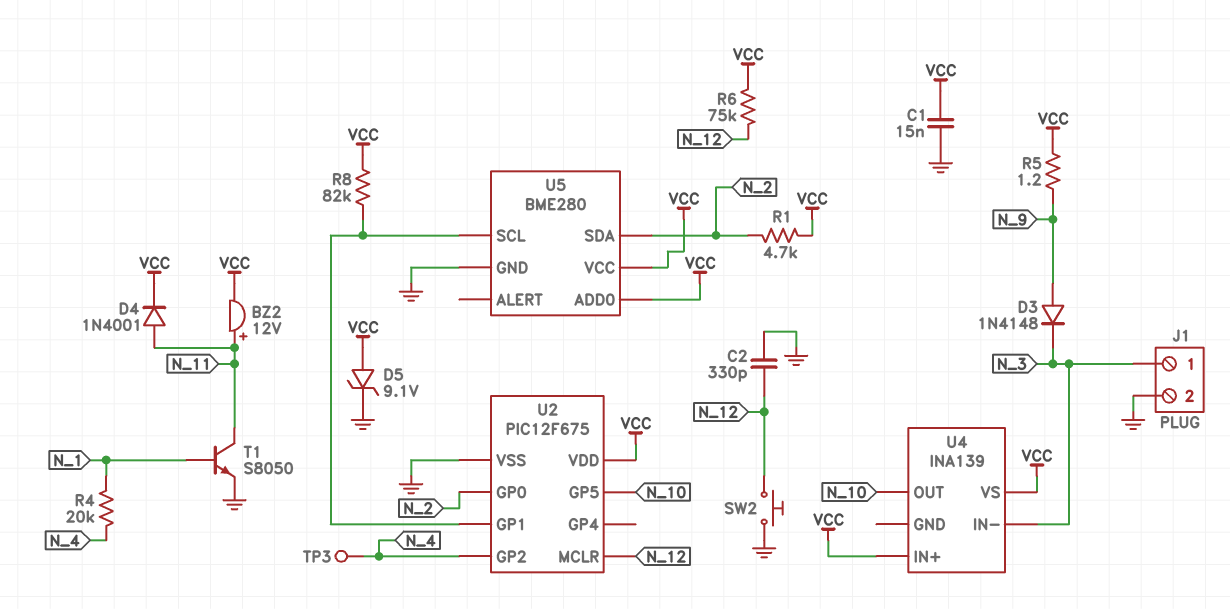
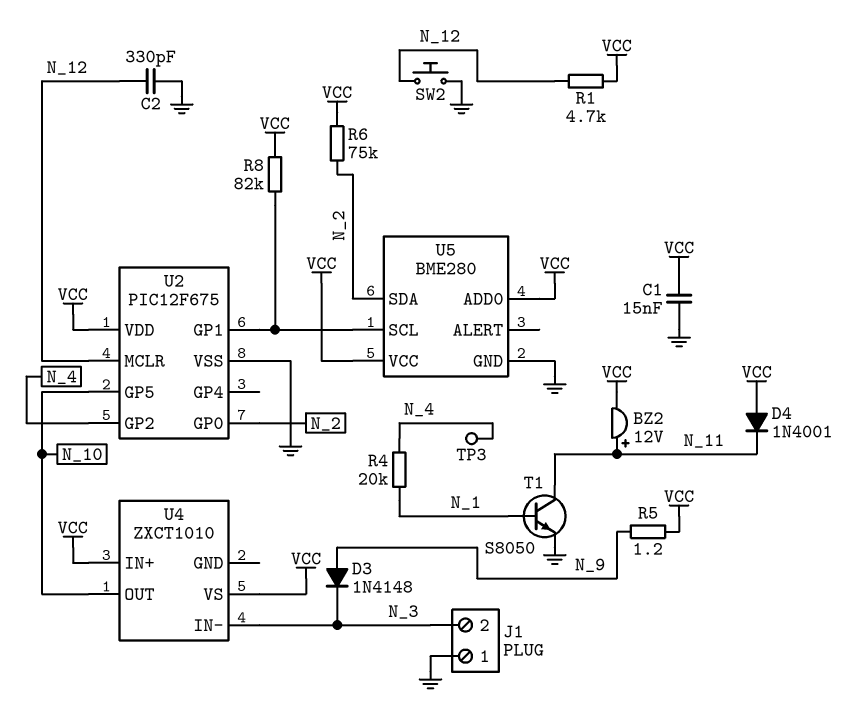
D4: diode 1N4001 (A N_11, K VCC) -> diode 1N4001 (A VCC, K N_11)
D5: zener 9.1V (A VCC, K GND) -> none
J1 pin 1: N_3 -> GND
J1 pin 2: GND -> N_3
R1: 4.7k (N_2, VCC) -> 4.7k (N_12, VCC)
R6: 75k (N_12, VCC) -> 75k (N_2, VCC)
U4: INA139 -> ZXCT1010

